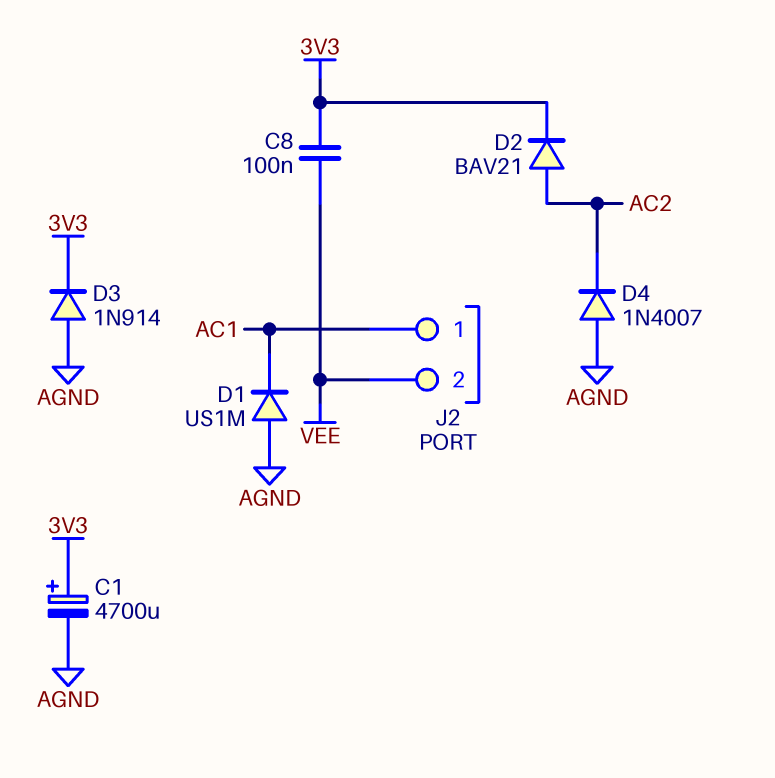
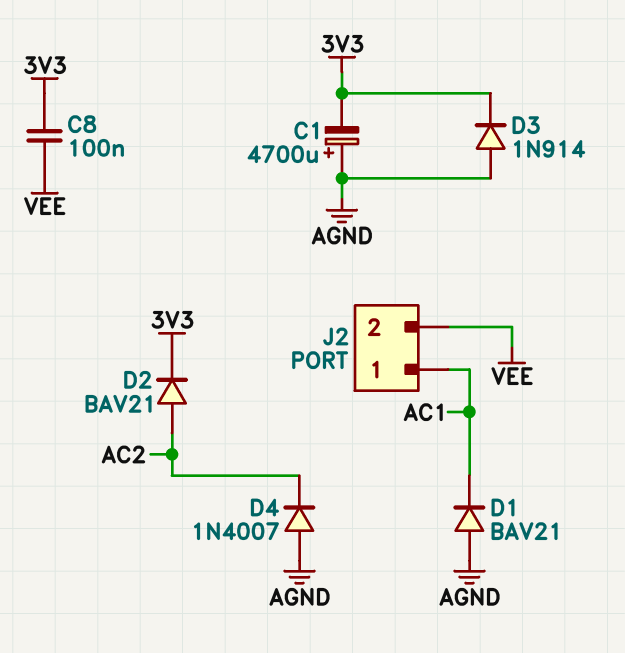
C1: 4700uF (plus 3V3, minus AGND) -> 4700uF (plus AGND, minus 3V3)
D1: diode US1M (A AGND, K AC1) -> diode BAV21 (A AGND, K AC1)

